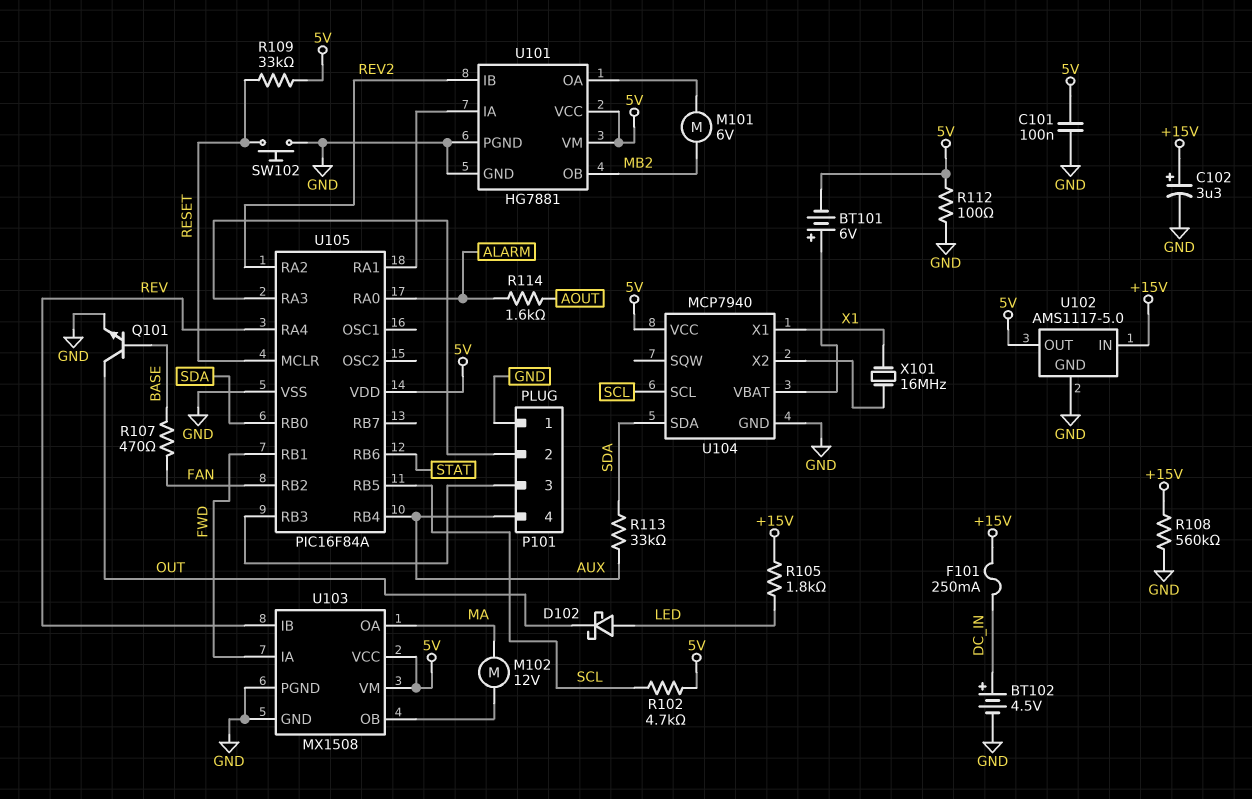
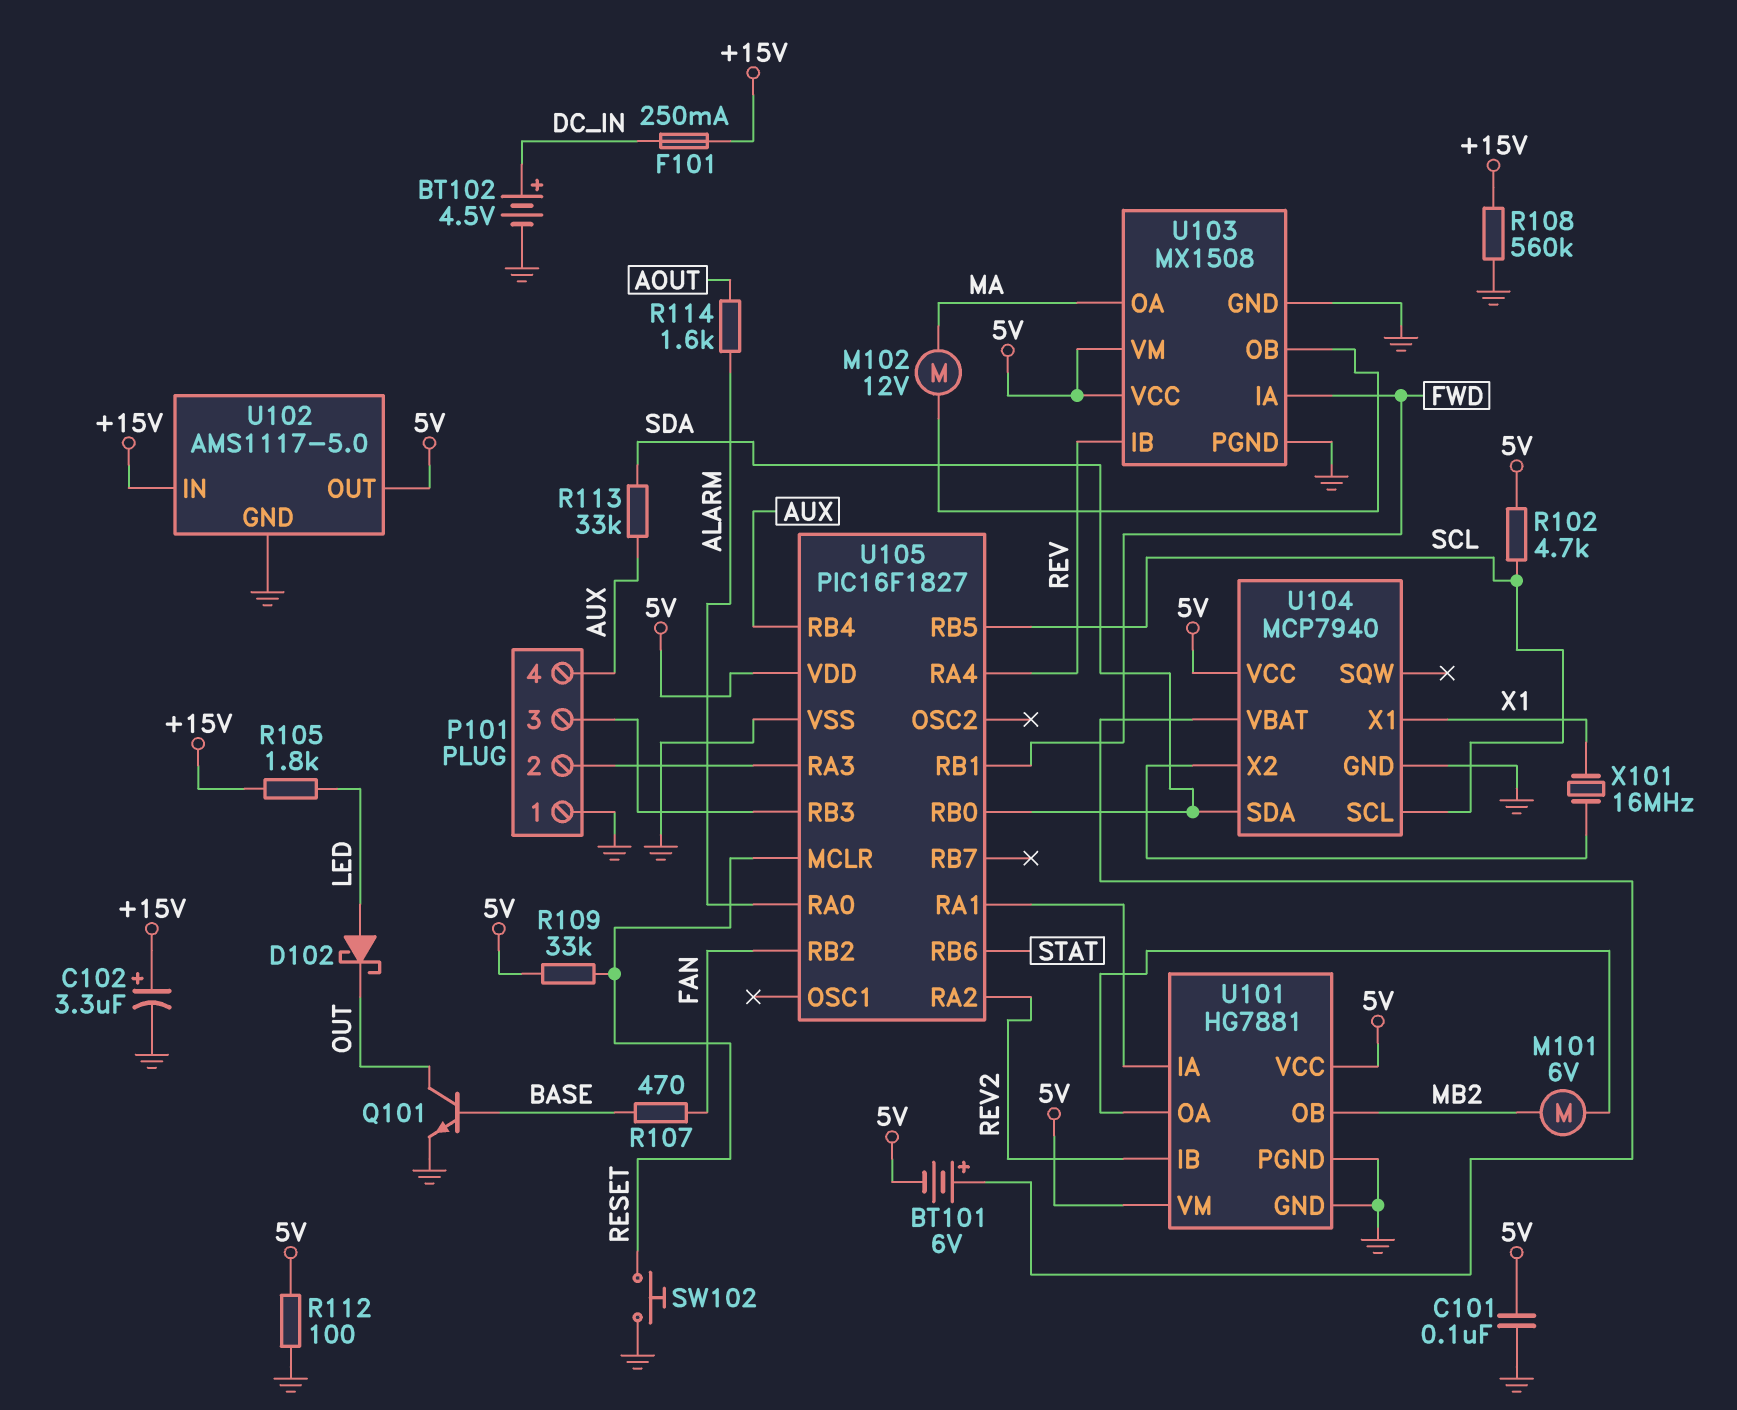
U105: PIC16F84A -> PIC16F1827

